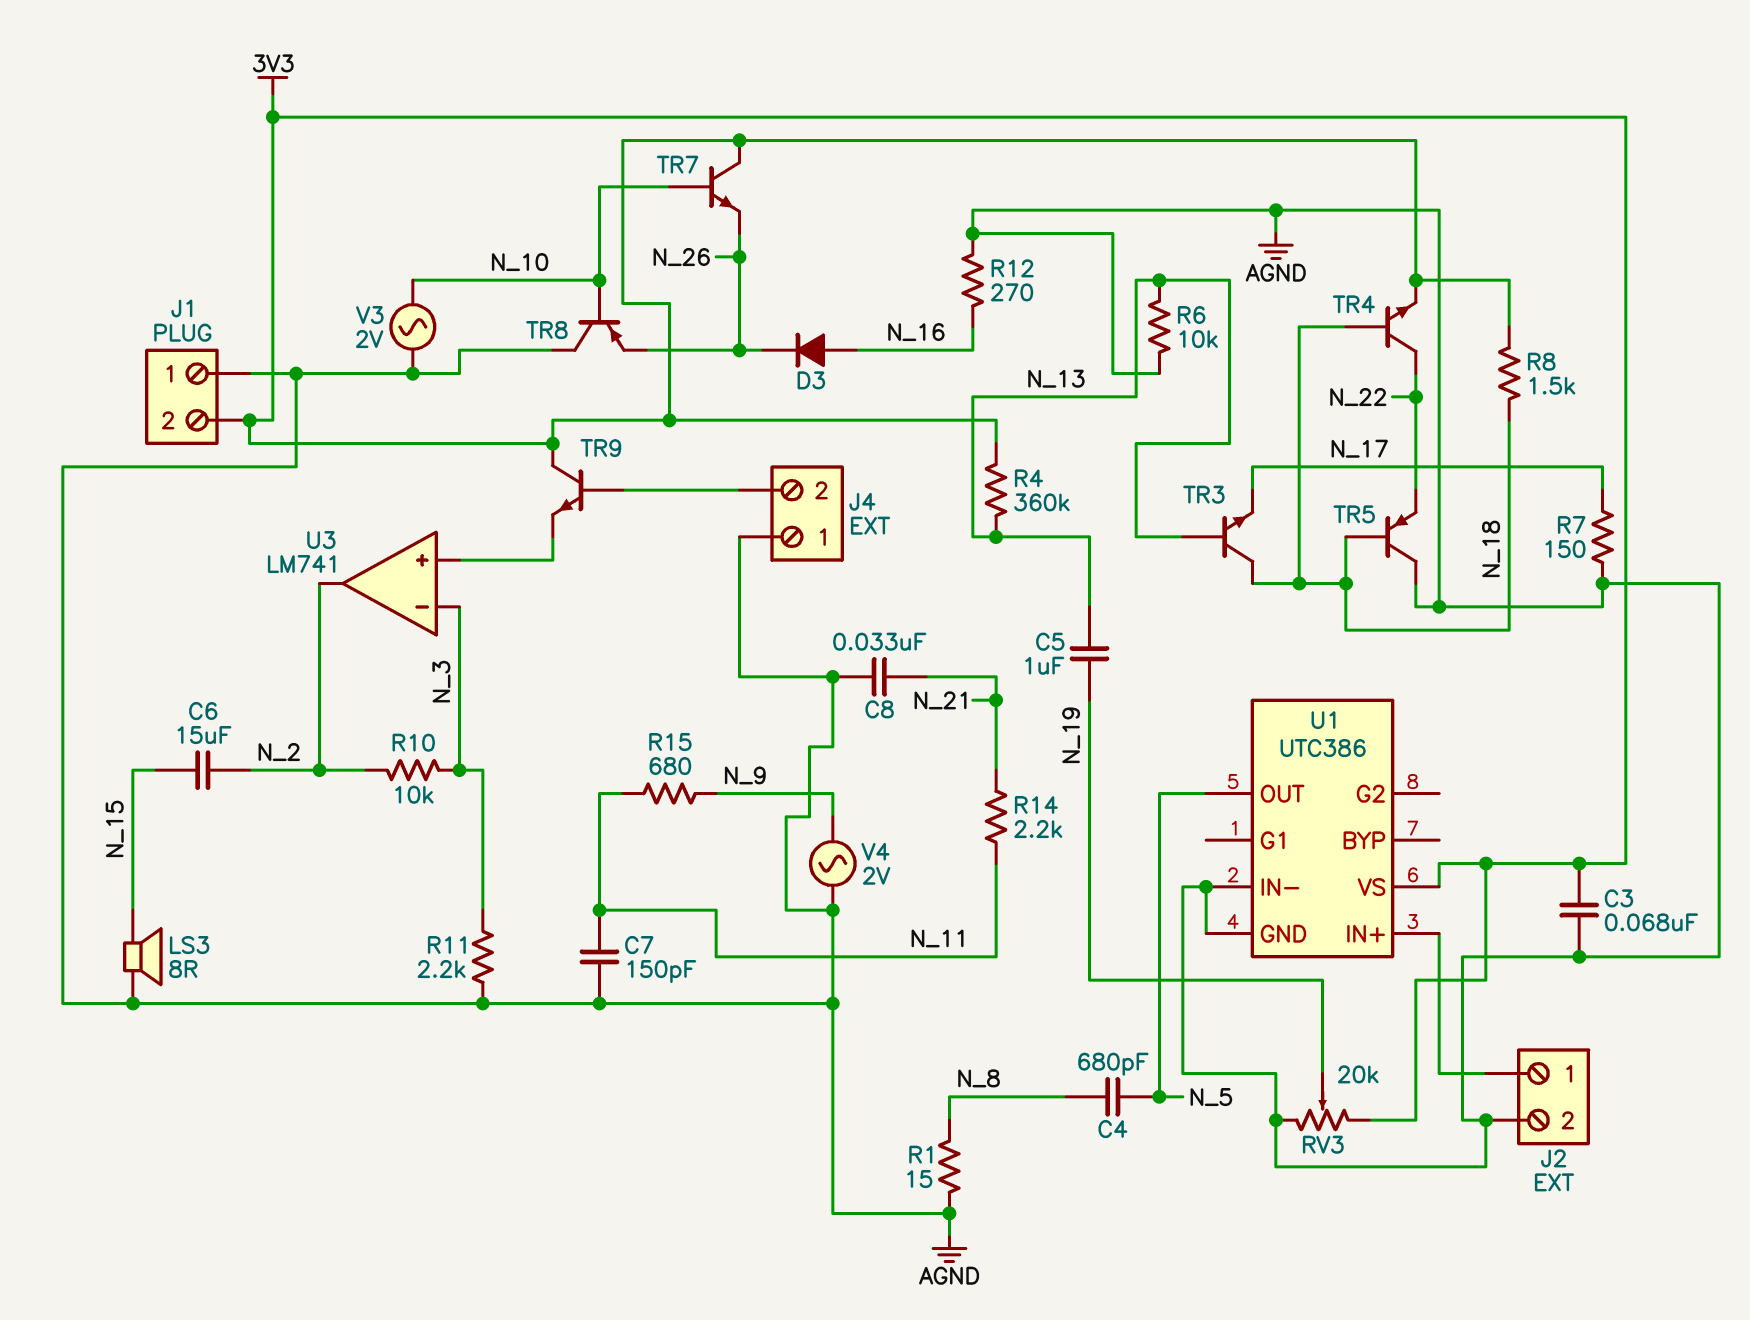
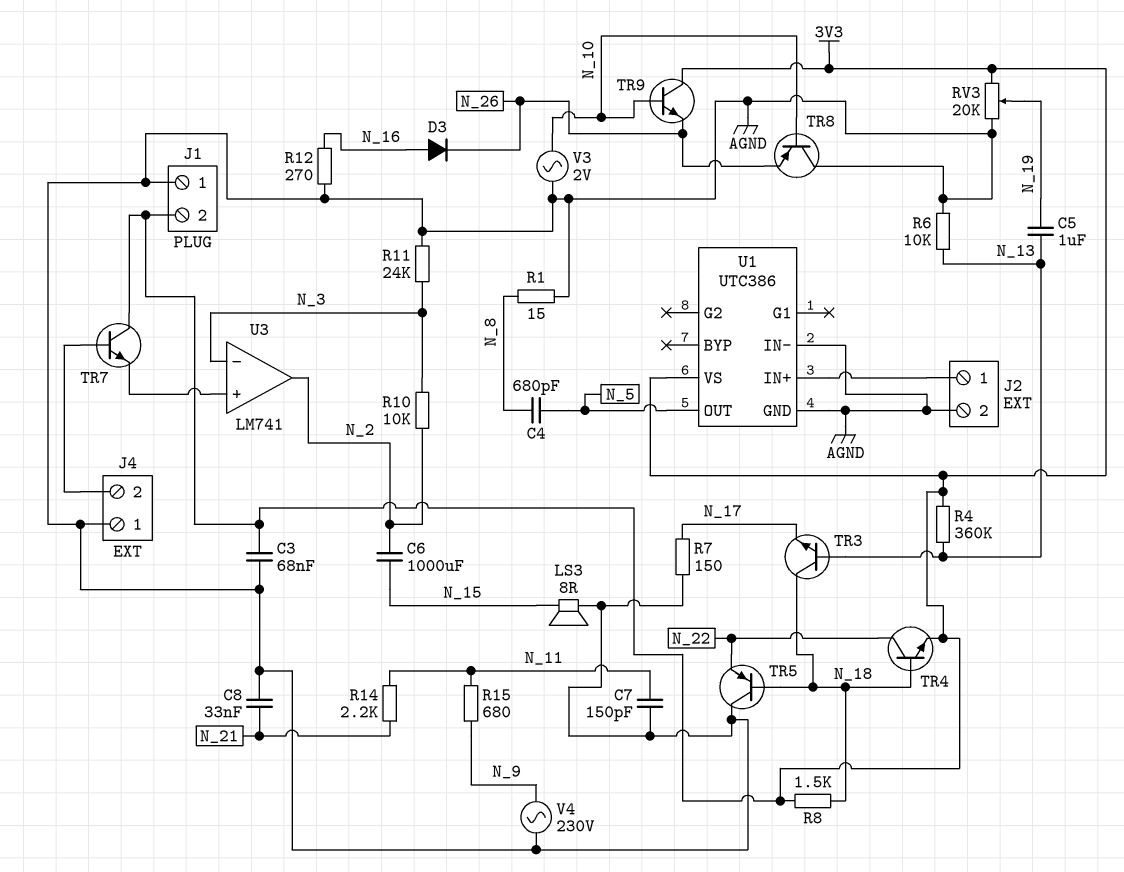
C6: 15uF (N_2, N_15) -> 1000uF (N_2, N_15)
R11: 2.2k (AGND, N_3) -> 24k (AGND, N_3)
TR7: NPN (B N_10, C 3V3, E N_26) -> NPN (B J4/2, C 3V3, E U3/in+)
TR9: NPN (B J4/2, C 3V3, E U3/in+) -> NPN (B N_10, C 3V3, E N_26)
V4: AC 2V (AGND, N_9) -> AC 230V (AGND, N_9)

